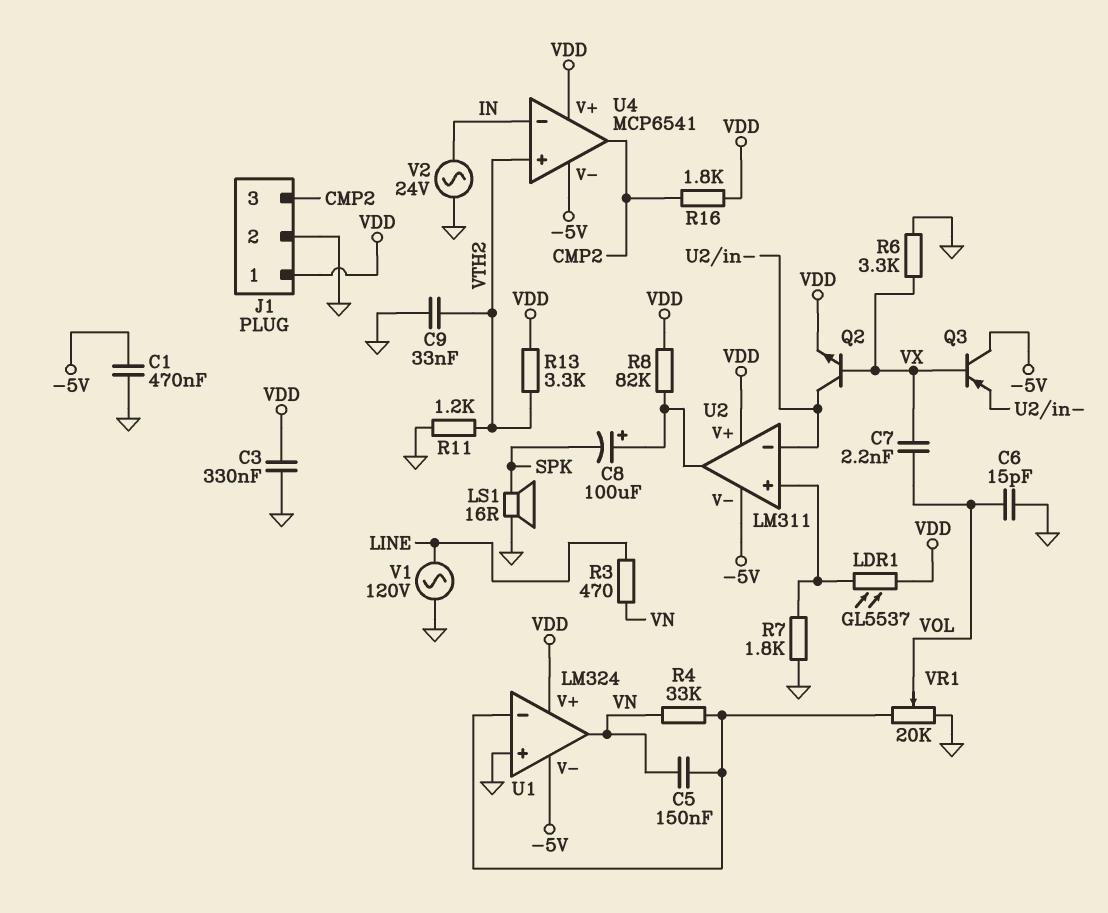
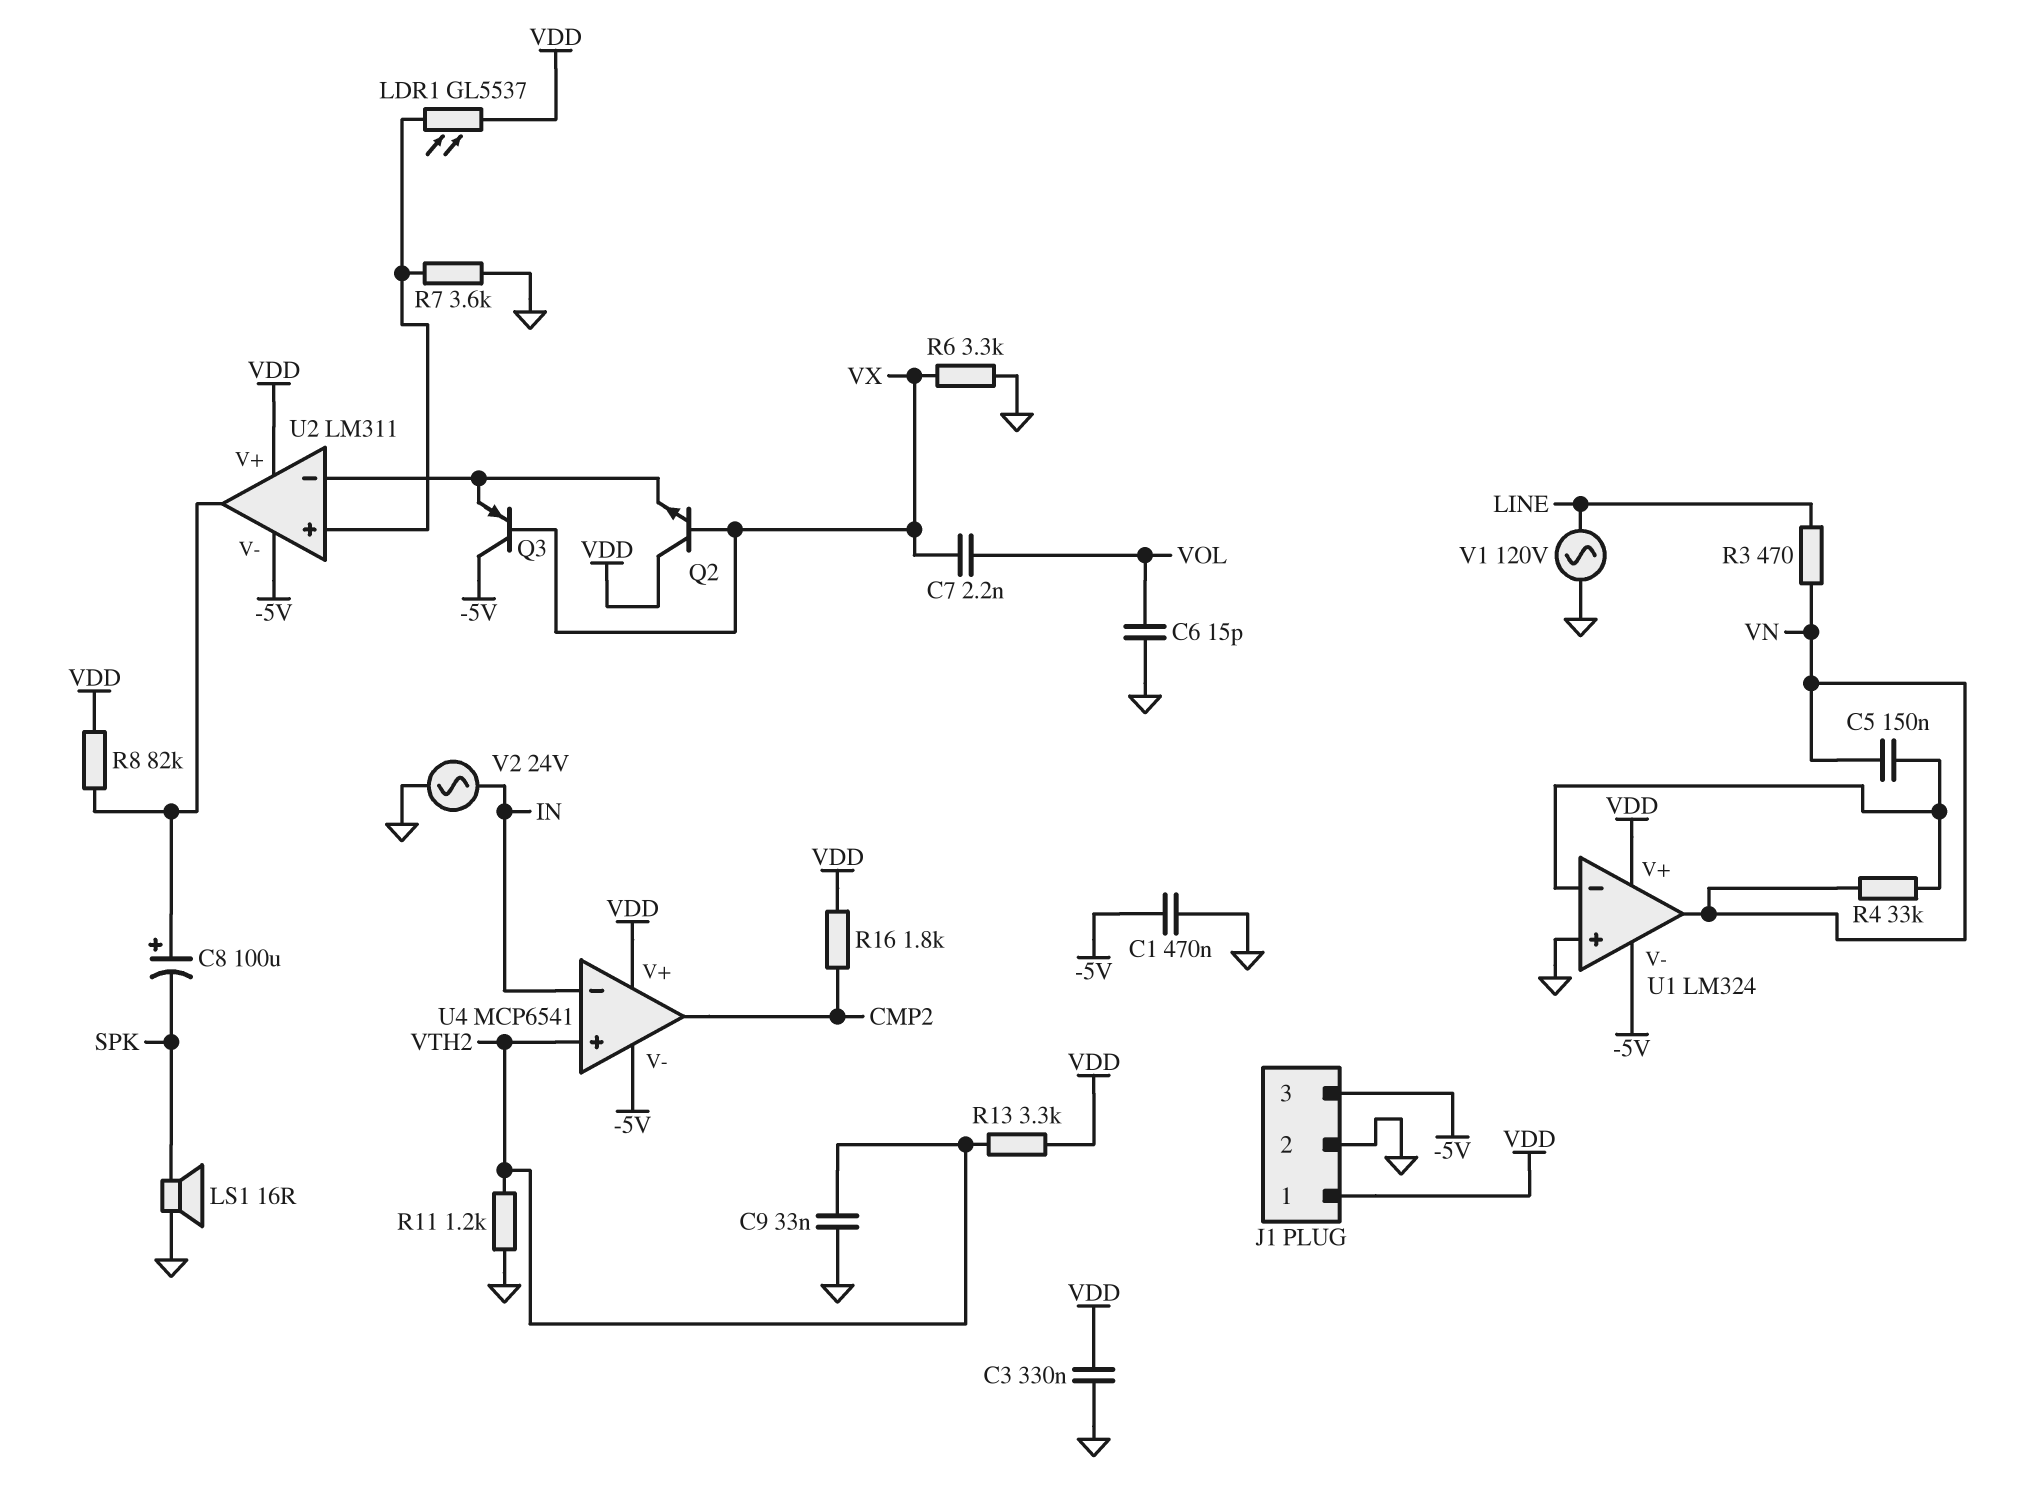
J1 pin 3: CMP2 -> -5V
Q2: NPN (B VX, C U2/in-, E VDD) -> NPN (B VX, C VDD, E U2/in-)
R7: 1.8k (GND, U2/in+) -> 3.6k (GND, U2/in+)
VR1: 20k (GND, U1/in-, wiper VOL) -> none

